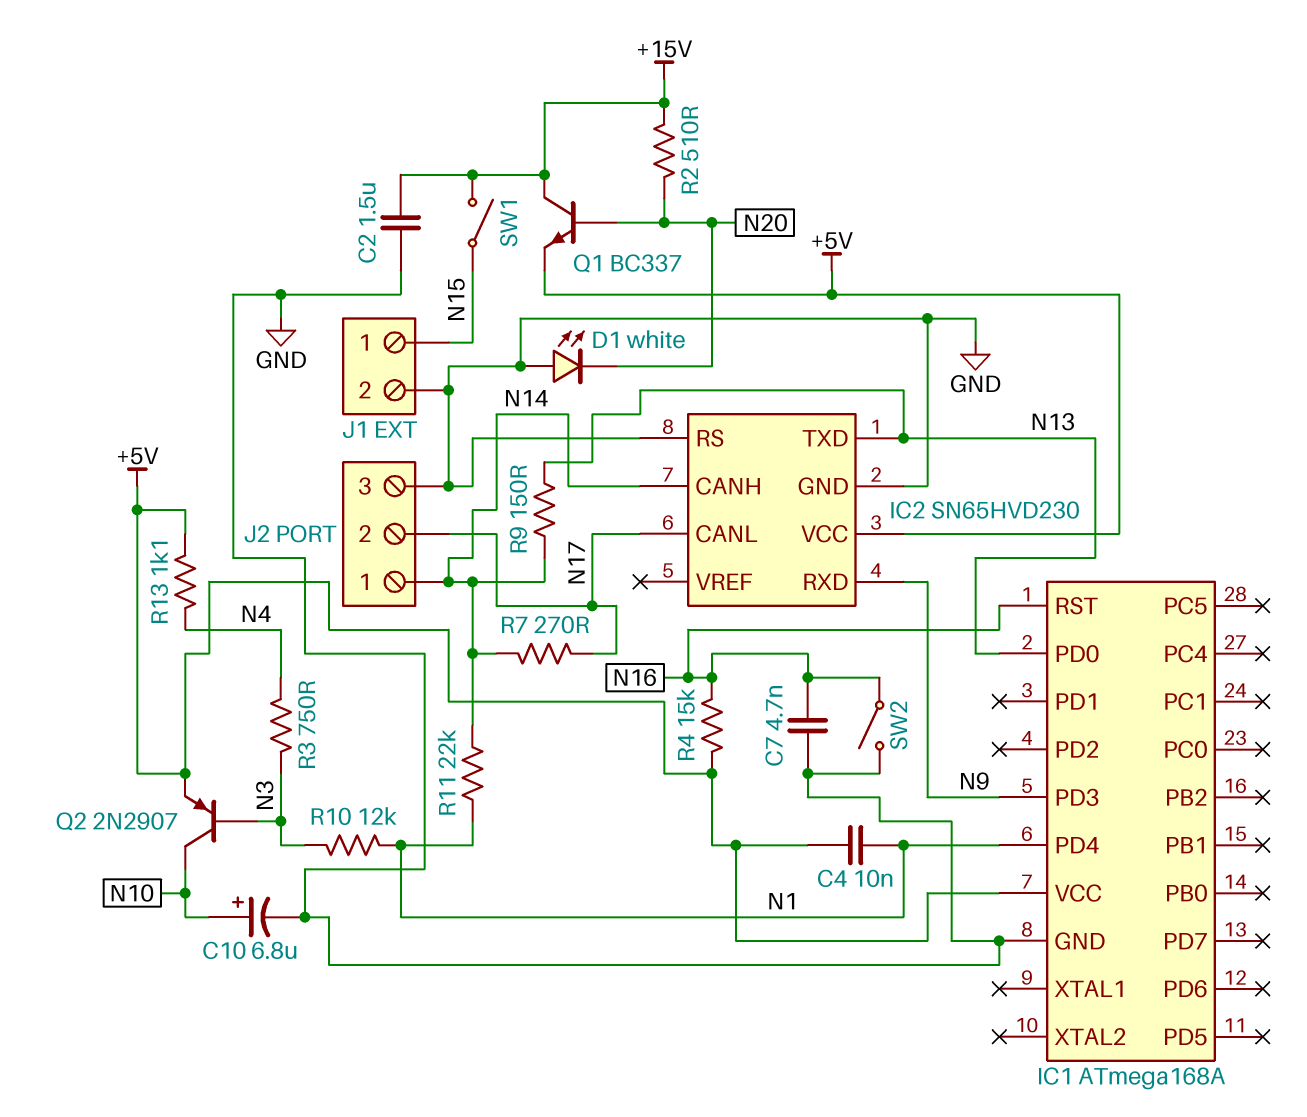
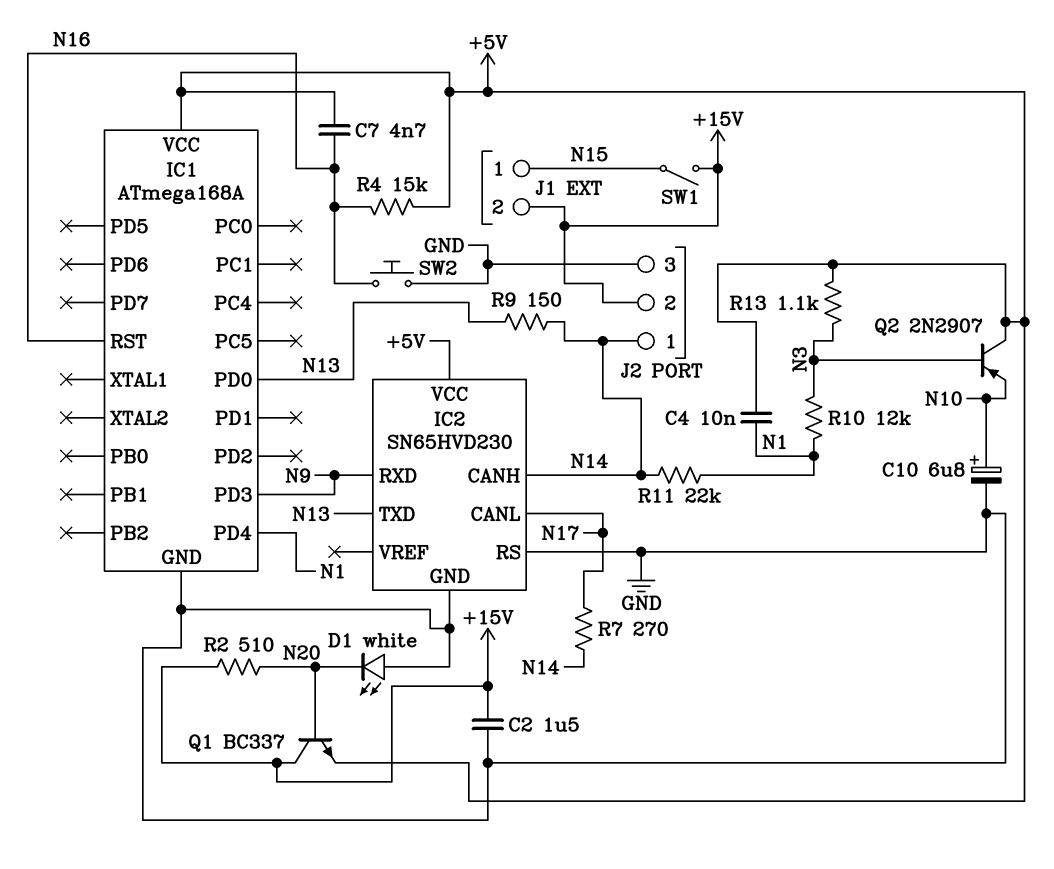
C7: 4.7nF (GND, N16) -> 4.7nF (+5V, N16)
J1 pin 2: GND -> +15V
J2 pin 2: N17 -> +15V
Q2: PNP 2N2907 (B N3, C N10, E +5V) -> PNP 2N2907 (B N3, C +5V, E N10)
R3: 750 (N3, N4) -> none
R13: 1.1k (+5V, N4) -> 1.1k (+5V, N3)
SW2: switch (GND, N16) -> button (GND, N16)

